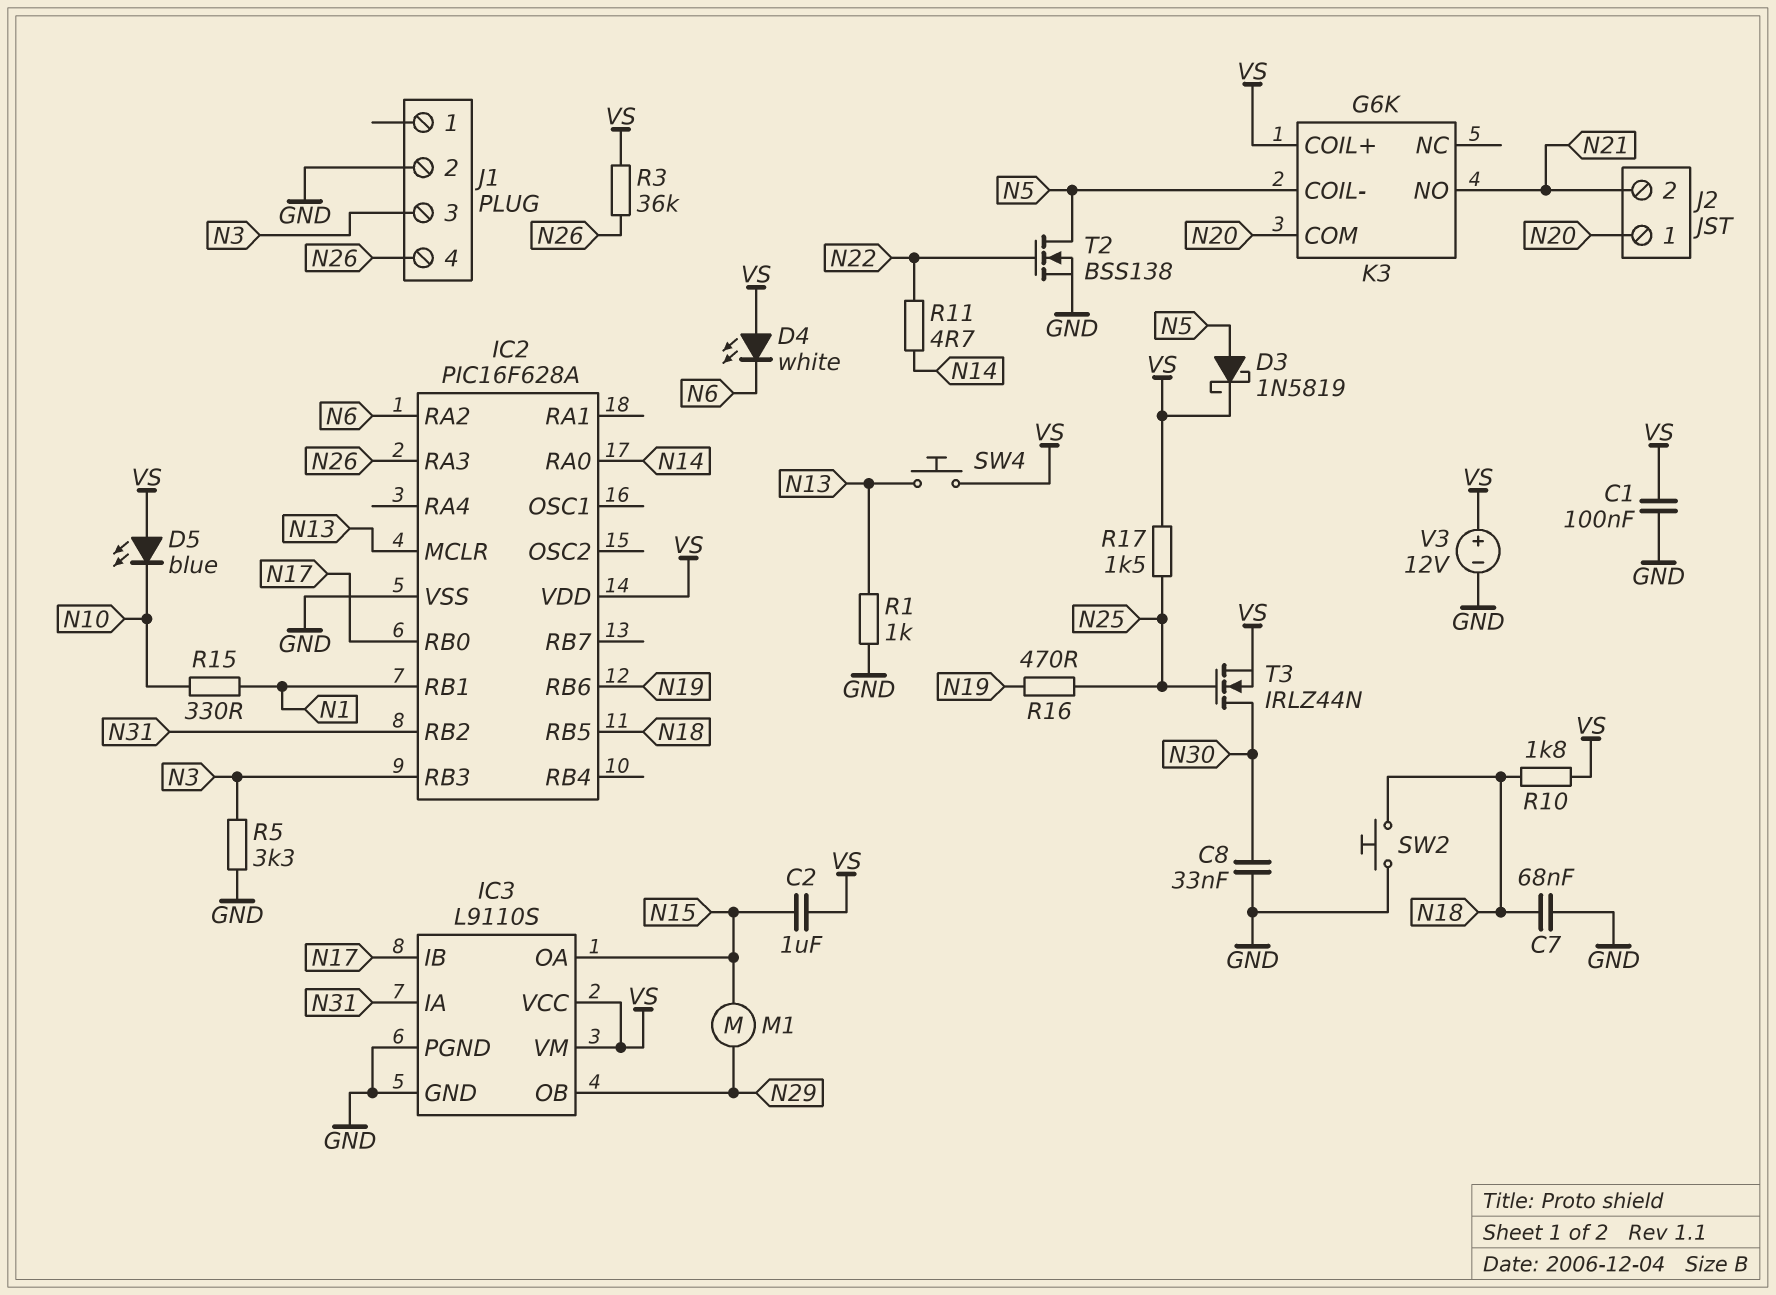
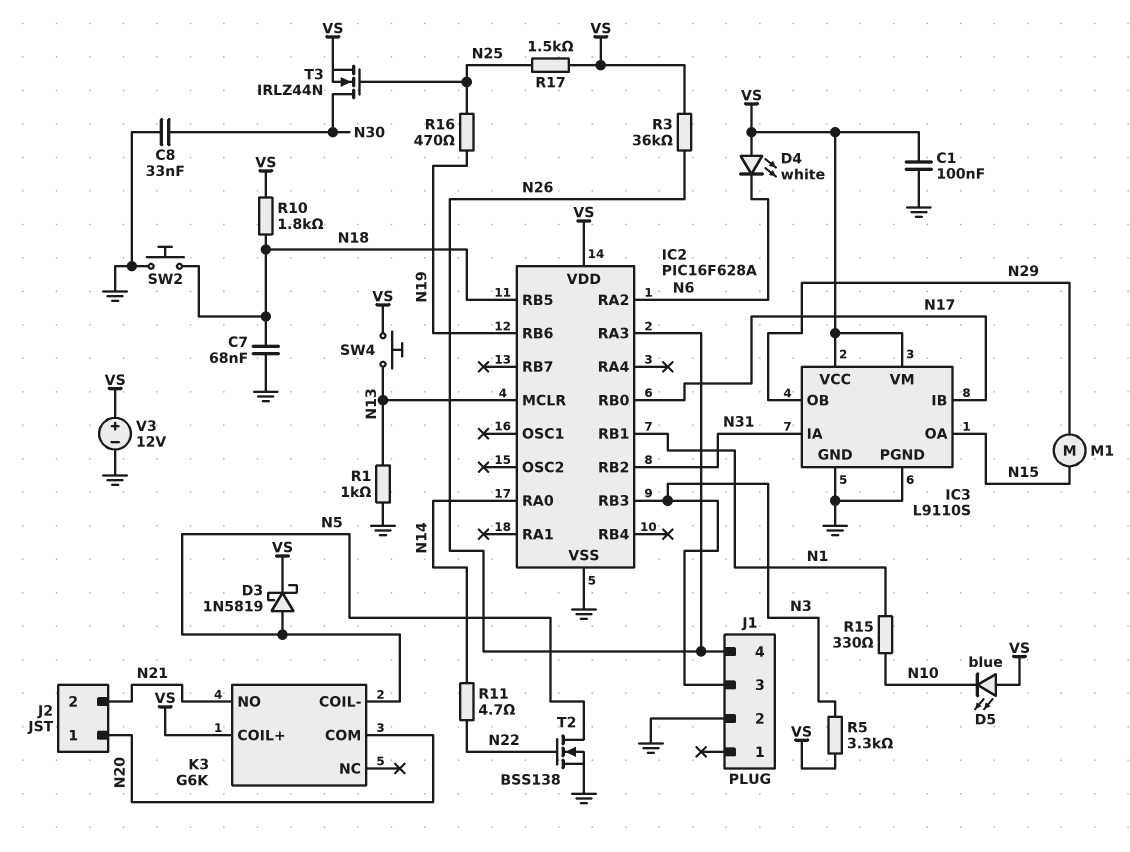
C2: 1uF (N15, VS) -> none
R5: 3.3k (GND, N3) -> 3.3k (N3, VS)

